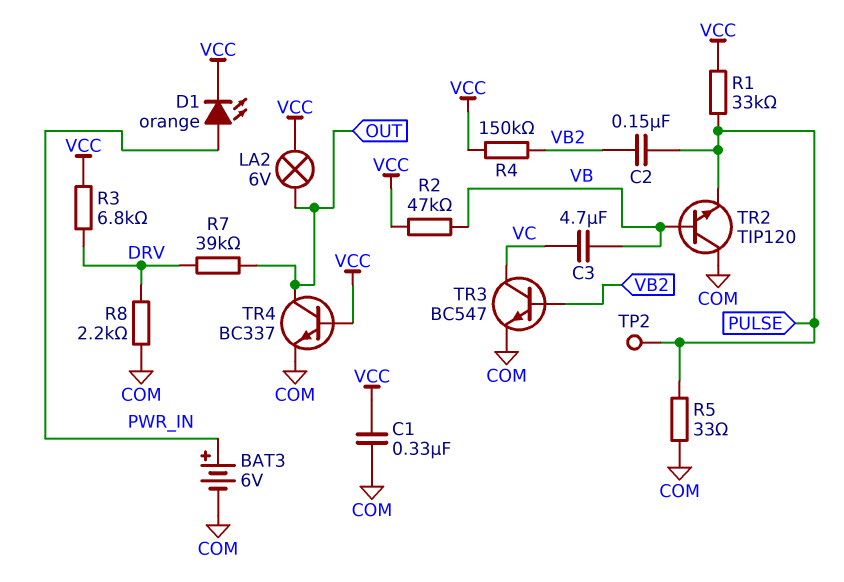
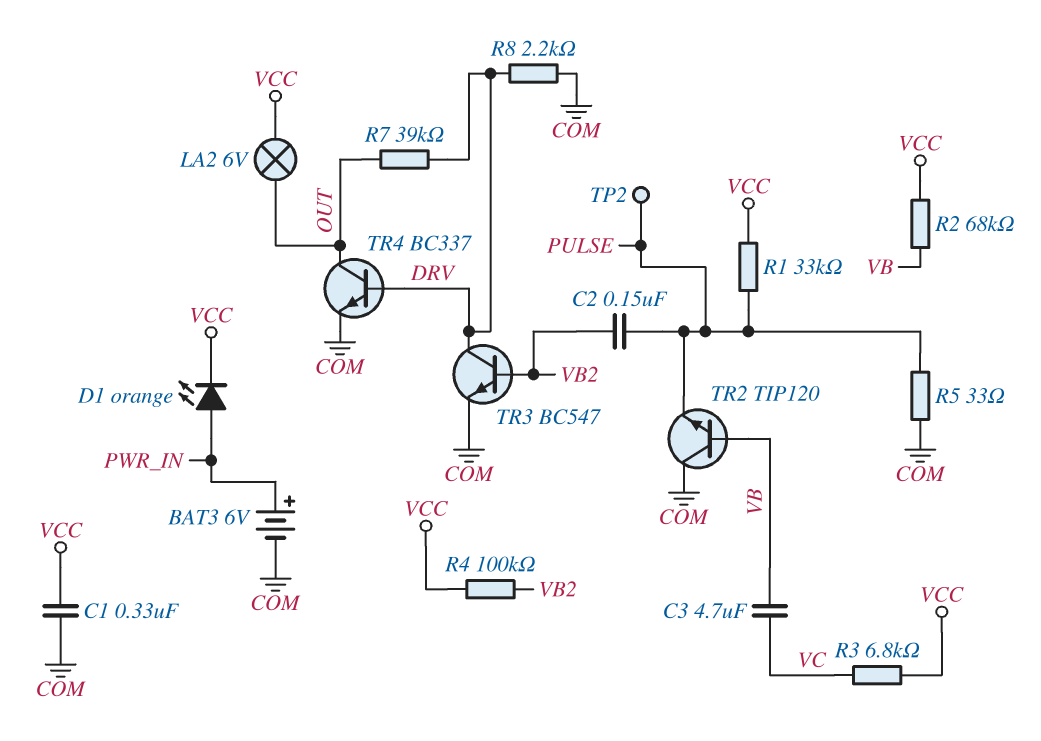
R2: 47k (VB, VCC) -> 68k (VB, VCC)
R3: 6.8k (DRV, VCC) -> 6.8k (VC, VCC)
R4: 150k (VB2, VCC) -> 100k (VB2, VCC)
TR3: NPN BC547 (B VB2, C VC, E COM) -> NPN BC547 (B VB2, C DRV, E COM)
TR4: NPN BC337 (B VCC, C OUT, E COM) -> NPN BC337 (B DRV, C OUT, E COM)

